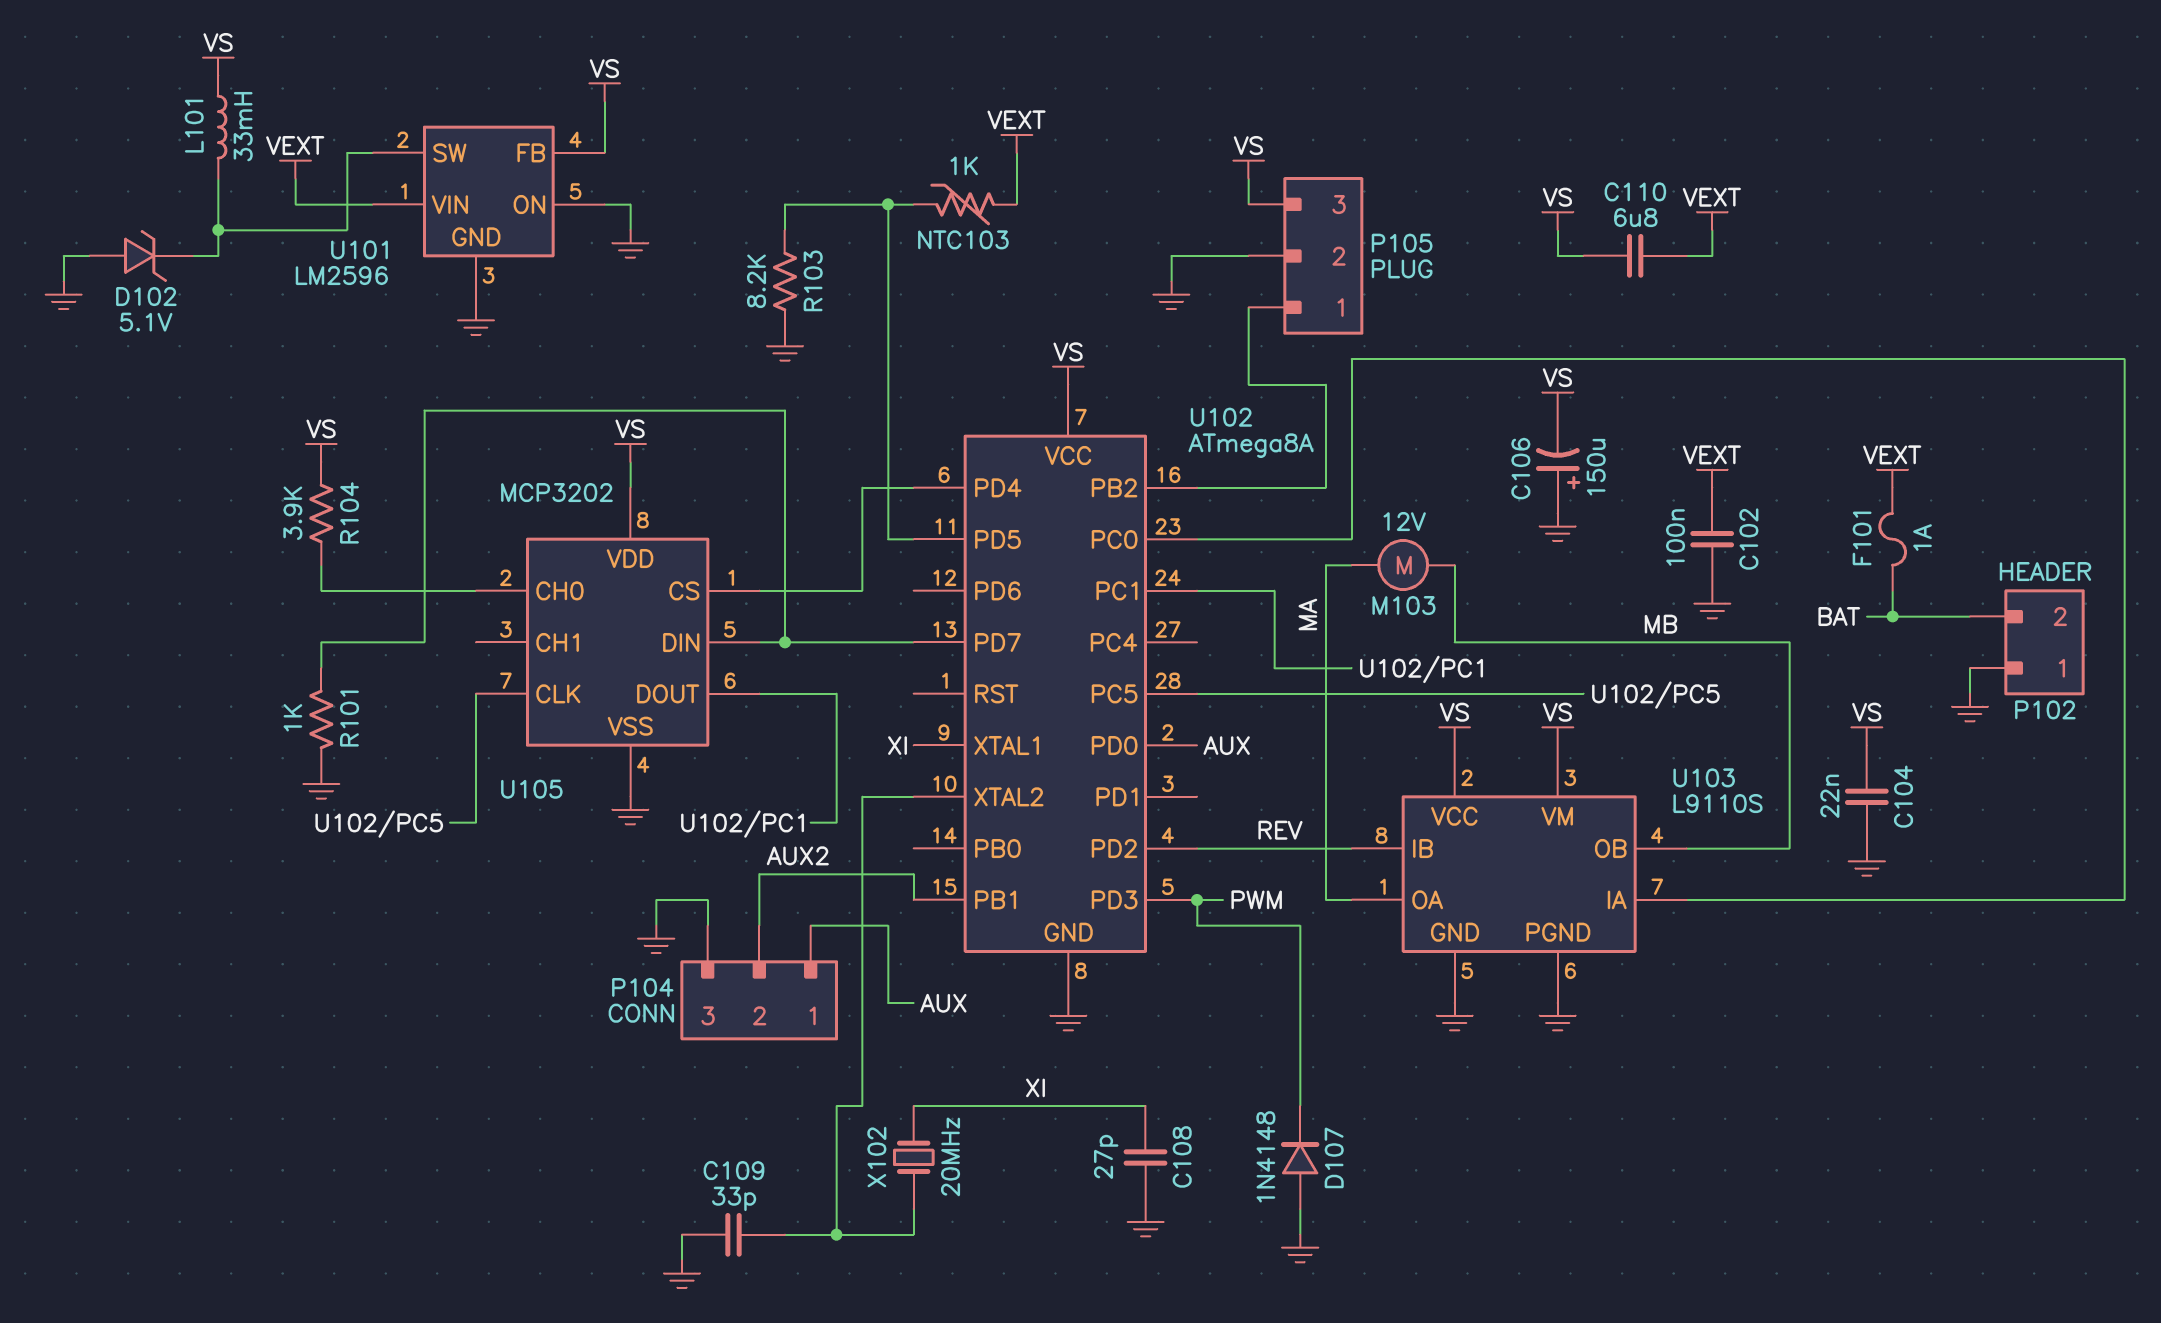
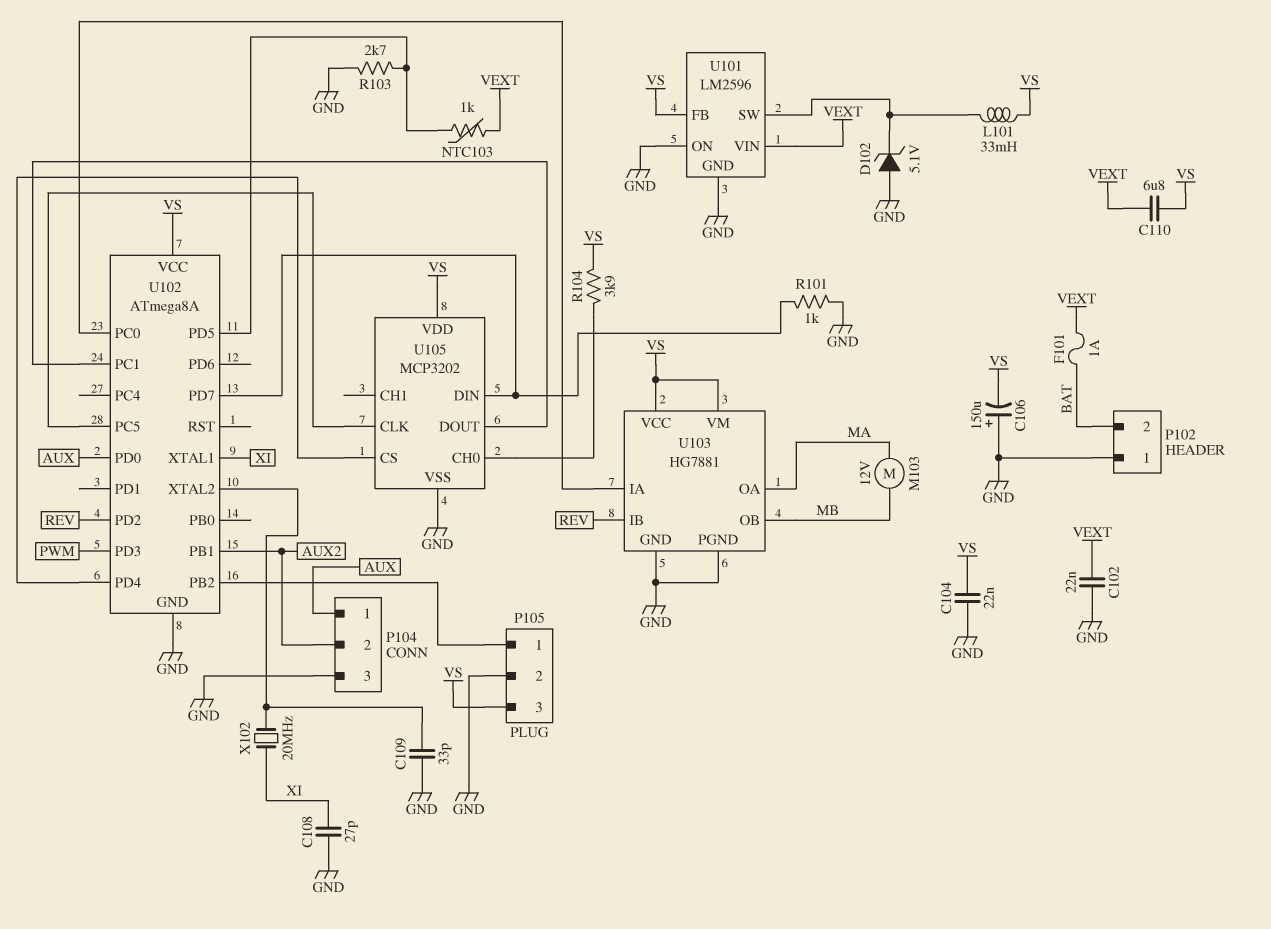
C102: 100nF (GND, VEXT) -> 22nF (GND, VEXT)
D107: diode 1N4148 (A GND, K PWM) -> none
R103: 8.2k (GND, U102/PD5) -> 2.7k (GND, U102/PD5)
U103: L9110S -> HG7881

